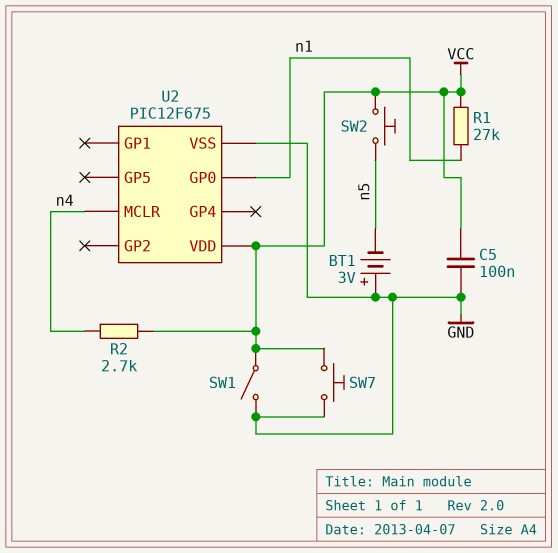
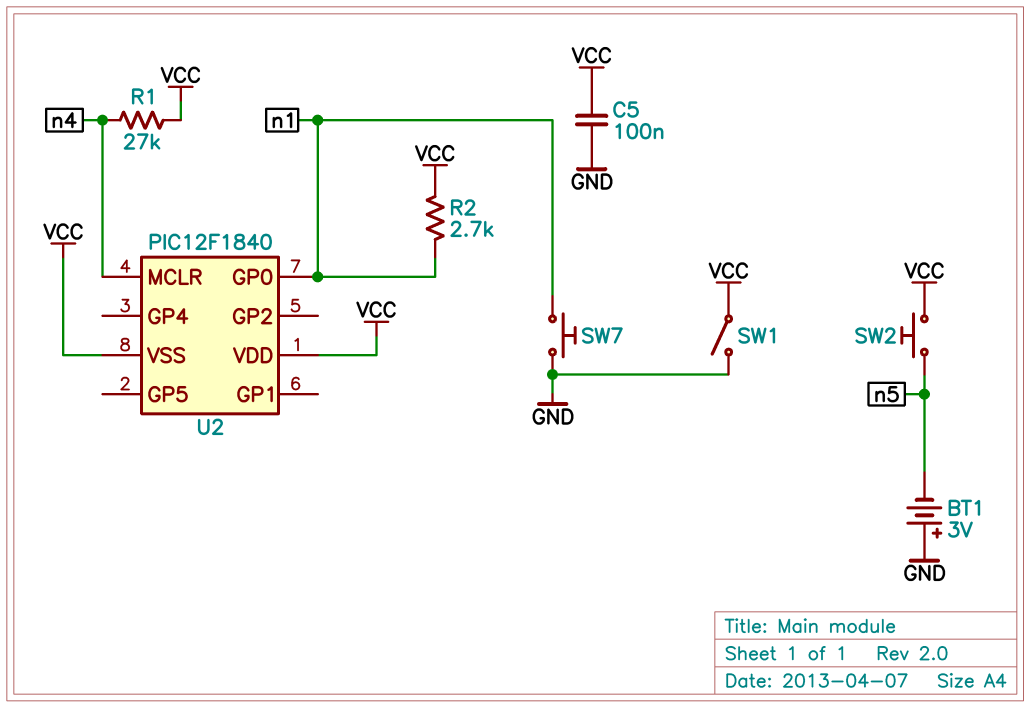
R1: 27k (VCC, n1) -> 27k (VCC, n4)
R2: 2.7k (VCC, n4) -> 2.7k (VCC, n1)
SW7: button (GND, VCC) -> button (GND, n1)
U2: PIC12F675 -> PIC12F1840
U2 pin VSS: GND -> VCC

